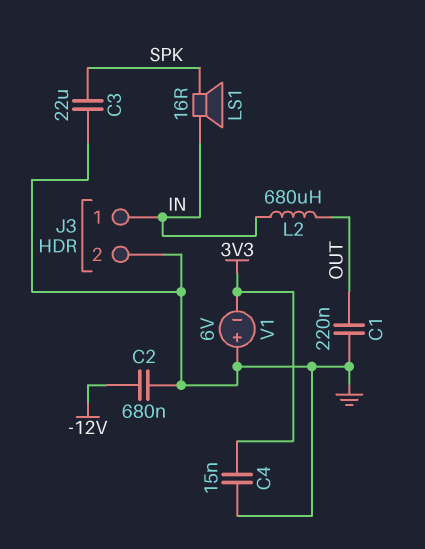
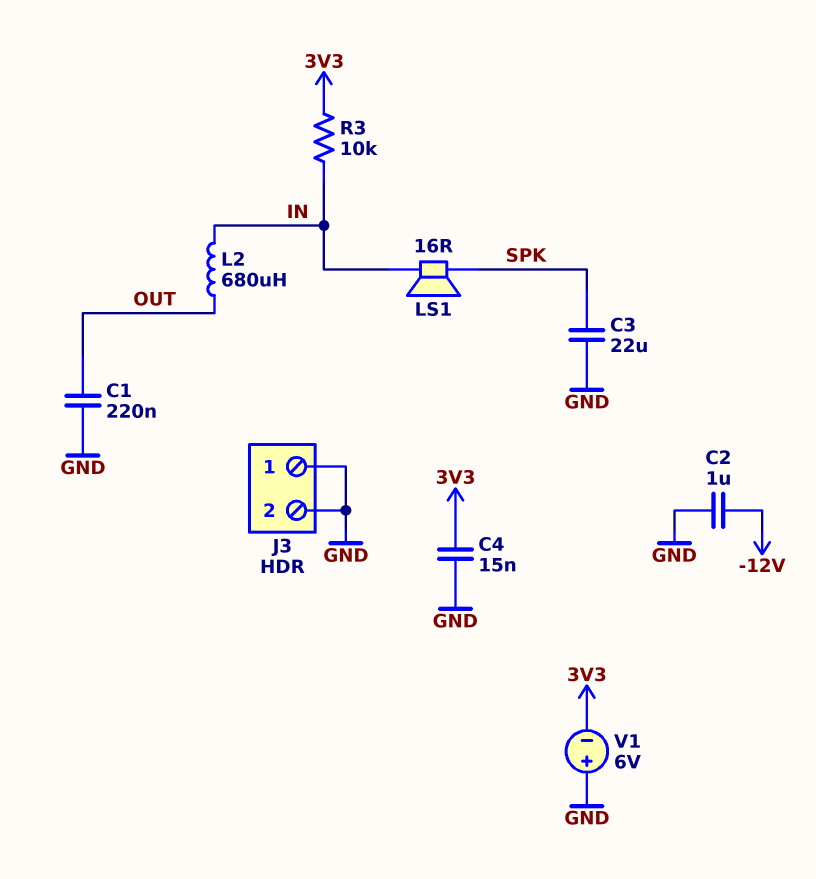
C2: 680nF (-12V, GND) -> 1uF (-12V, GND)
J3 pin 1: IN -> GND
R3: none -> 10k (3V3, IN)

